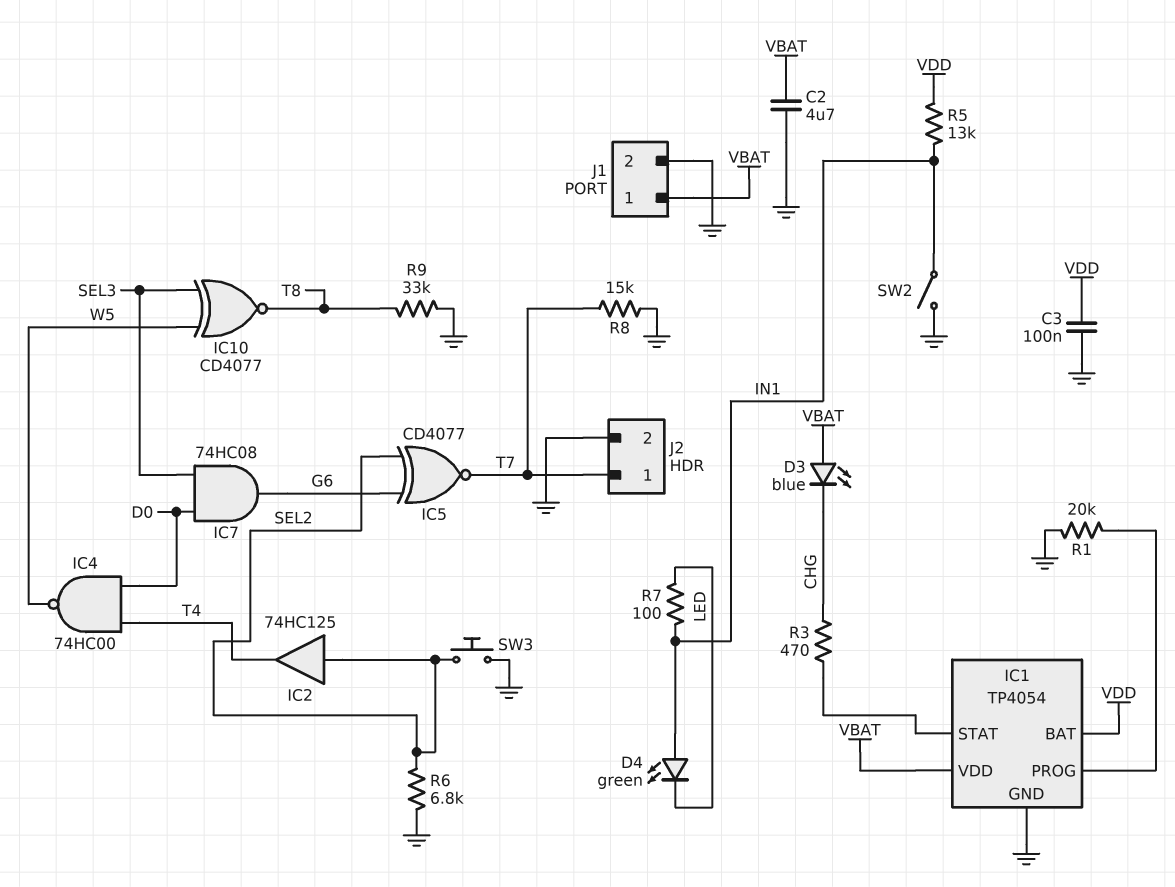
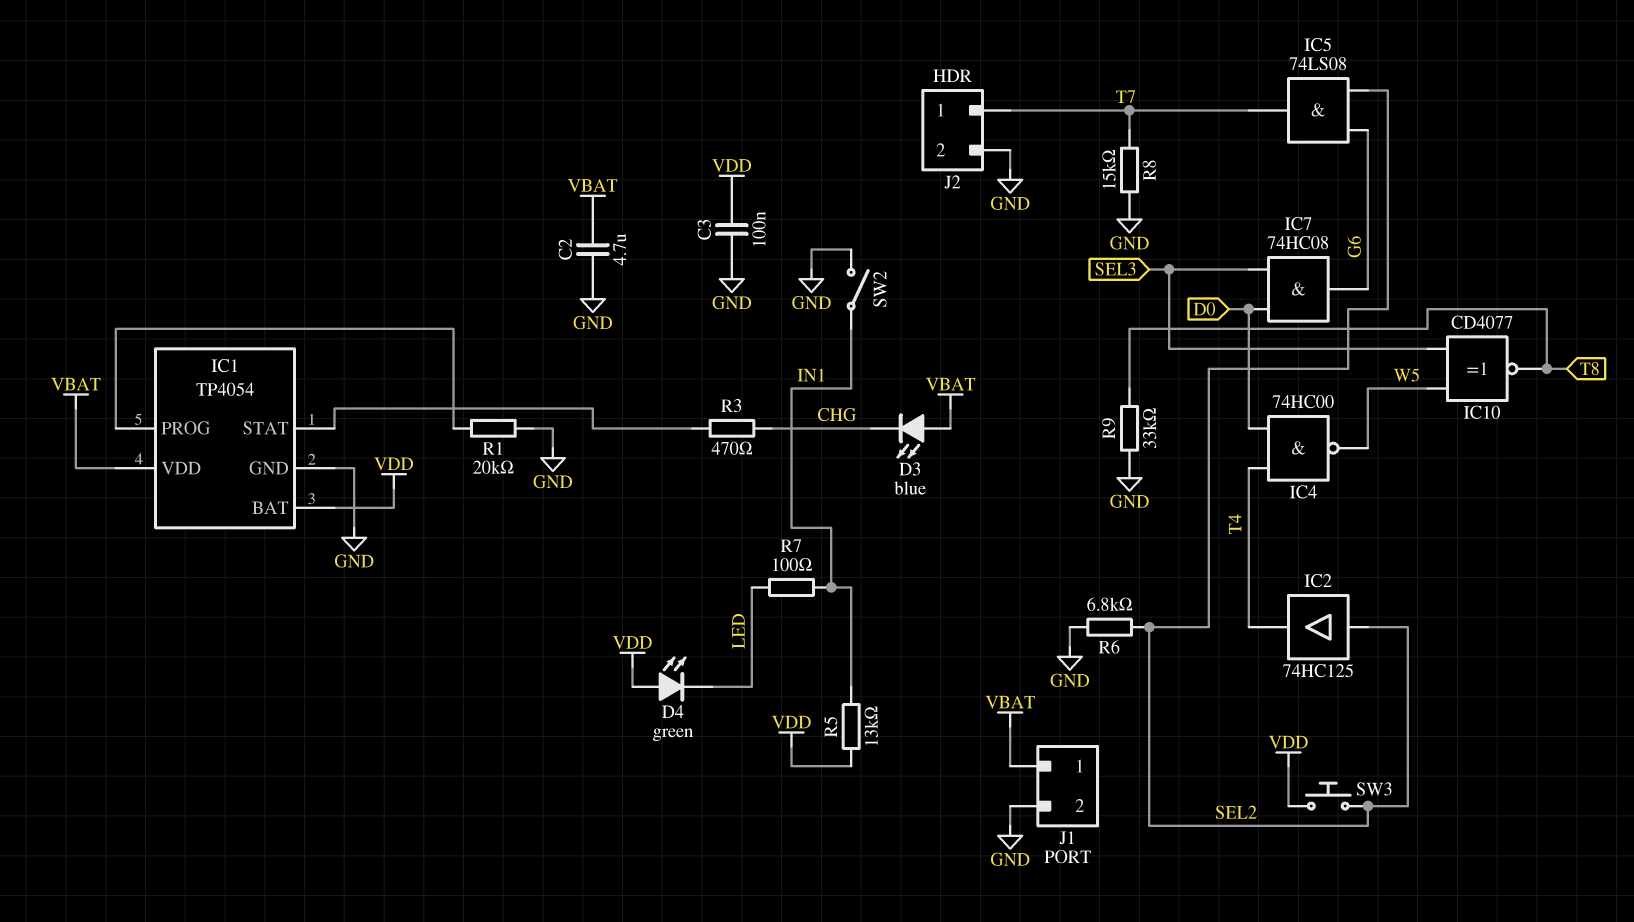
D4: LED green (A IN1, K LED) -> LED green (A VDD, K LED)
IC5: XNOR CD4077 (in G6, in SEL2, out T7) -> AND 74LS08 (in G6, in SEL2, out T7)
SW3: button (GND, SEL2) -> button (SEL2, VDD)

